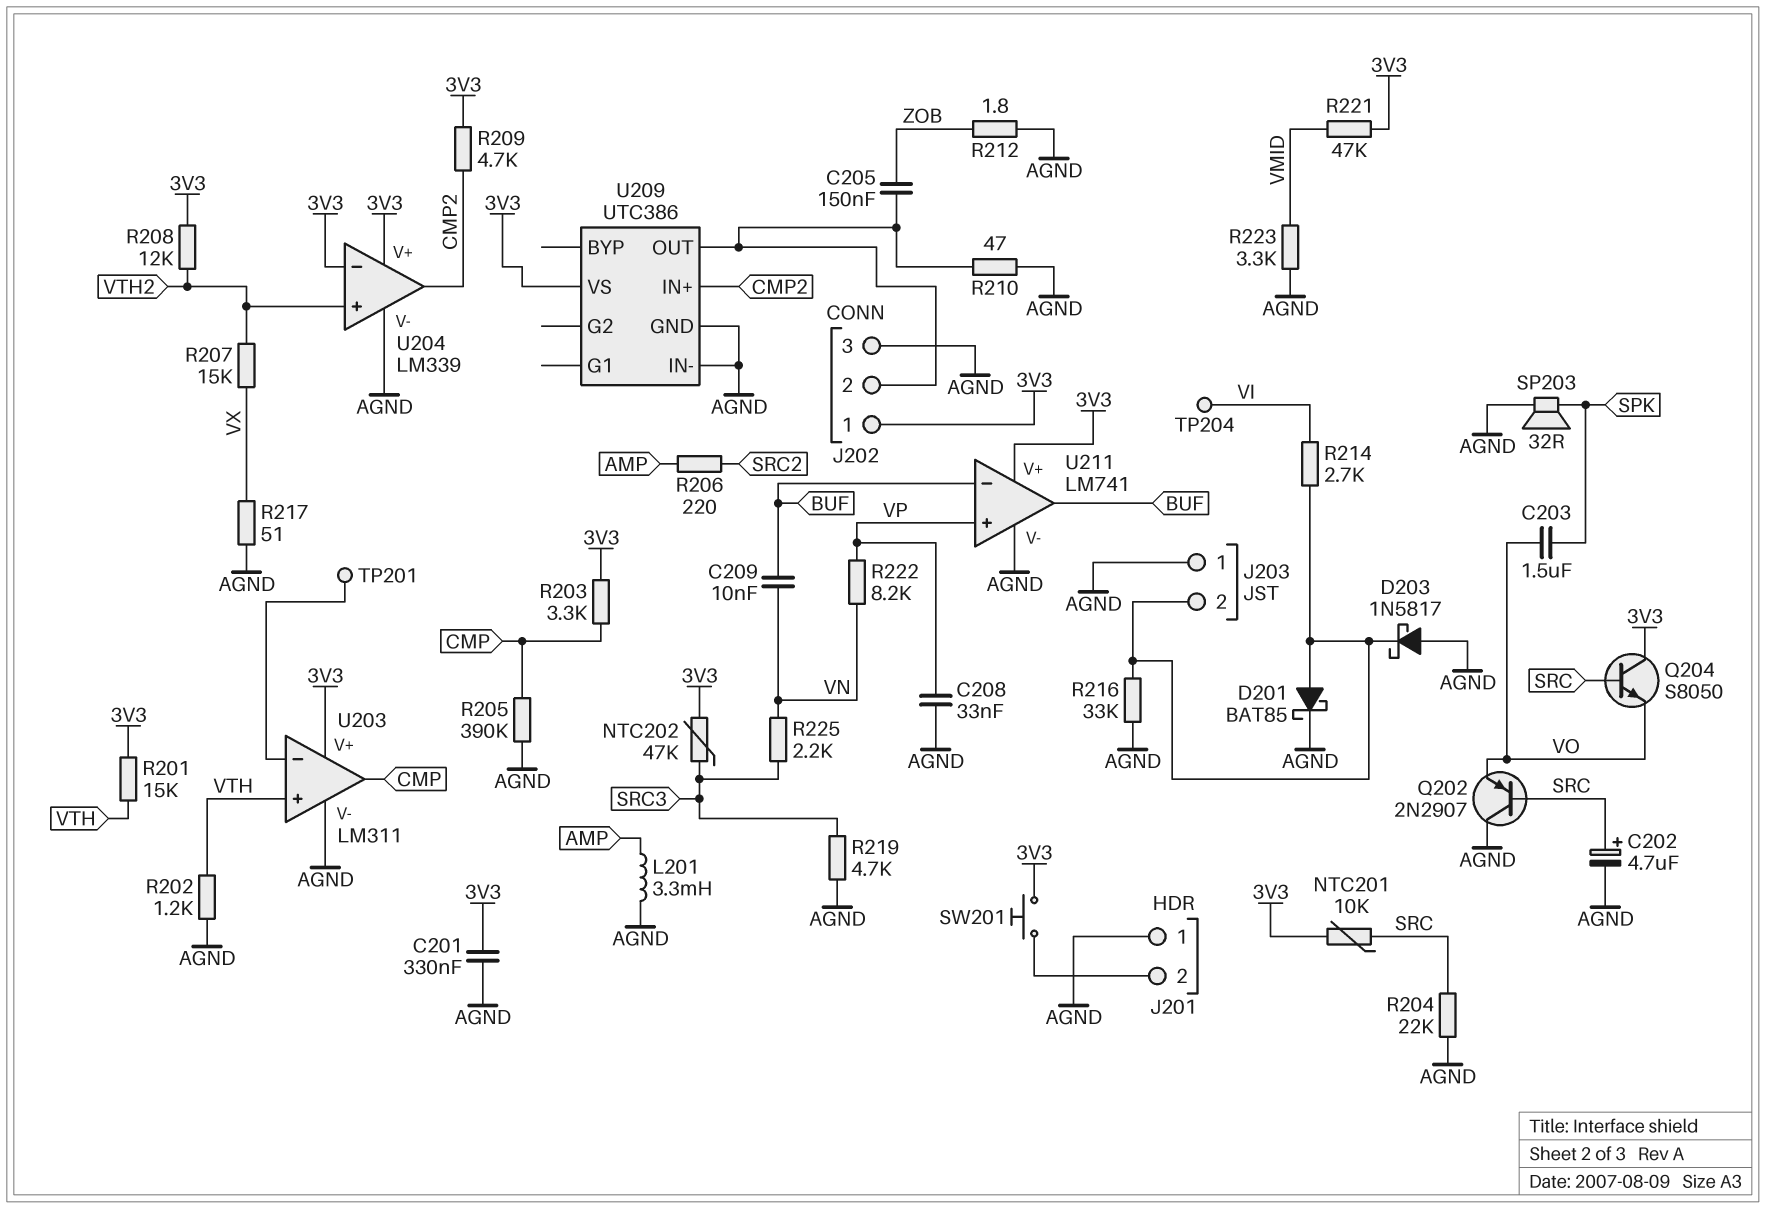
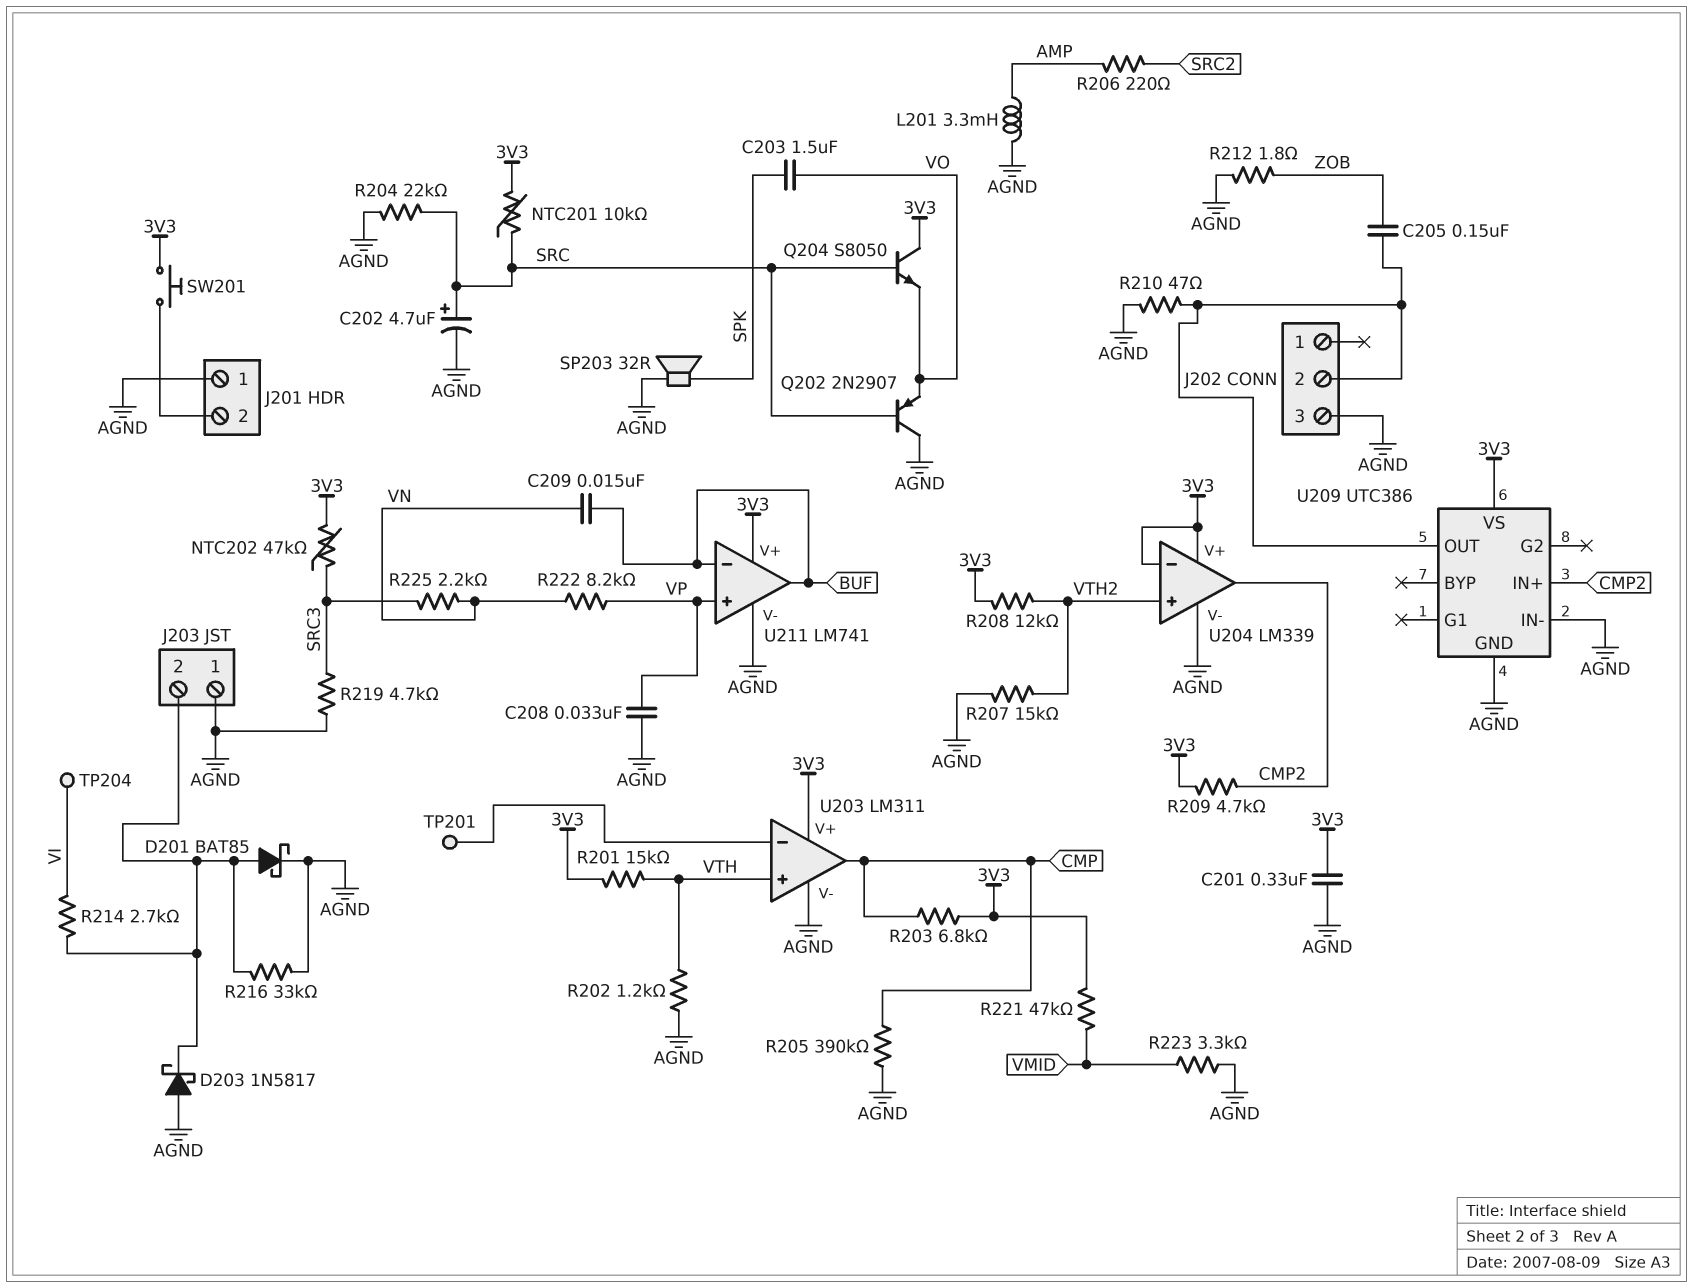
C209: 10nF (BUF, VN) -> 15nF (BUF, VN)
J202 pin 1: 3V3 -> none
R203: 3.3k (3V3, CMP) -> 6.8k (3V3, CMP)
R207: 15k (VTH2, VX) -> 15k (AGND, VTH2)
R217: 51 (AGND, VX) -> none

